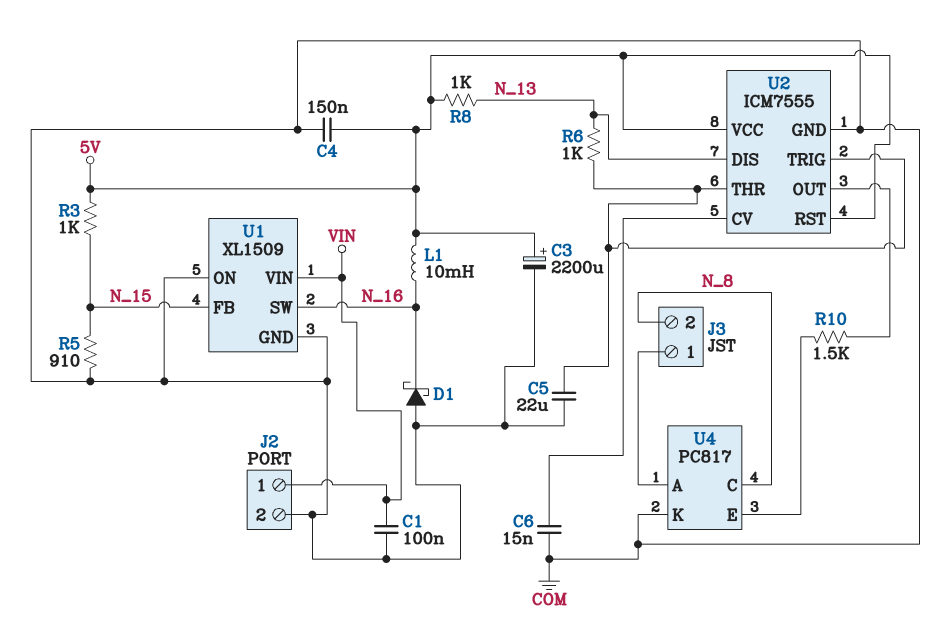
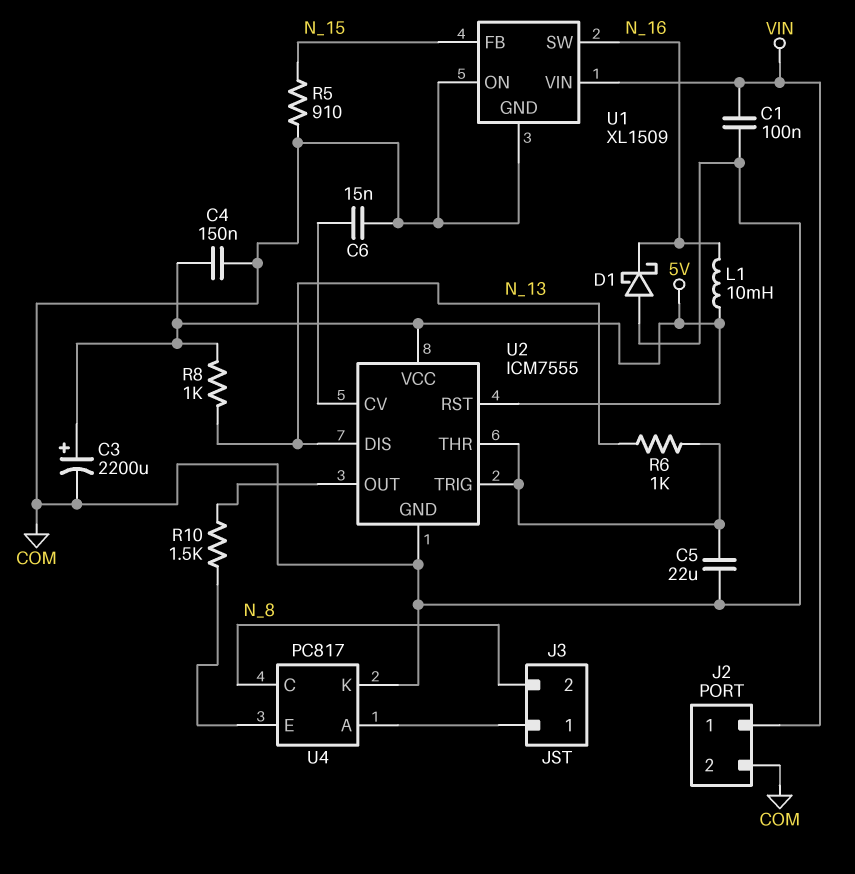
R3: 1k (5V, N_15) -> none

